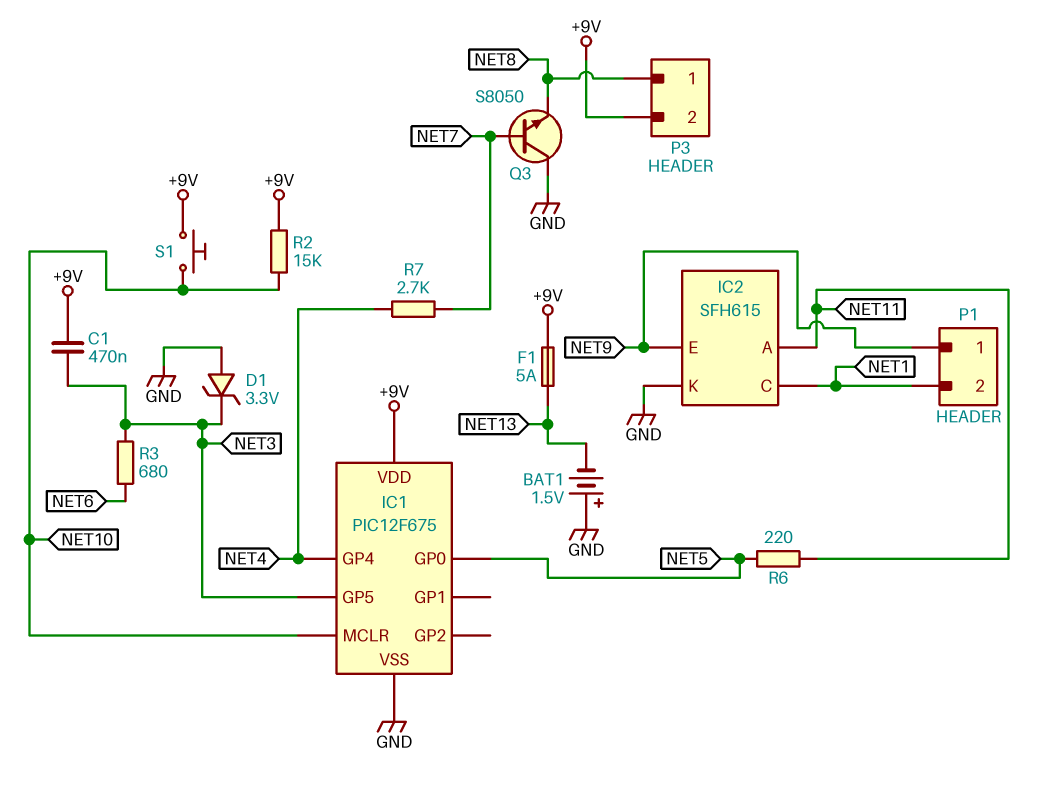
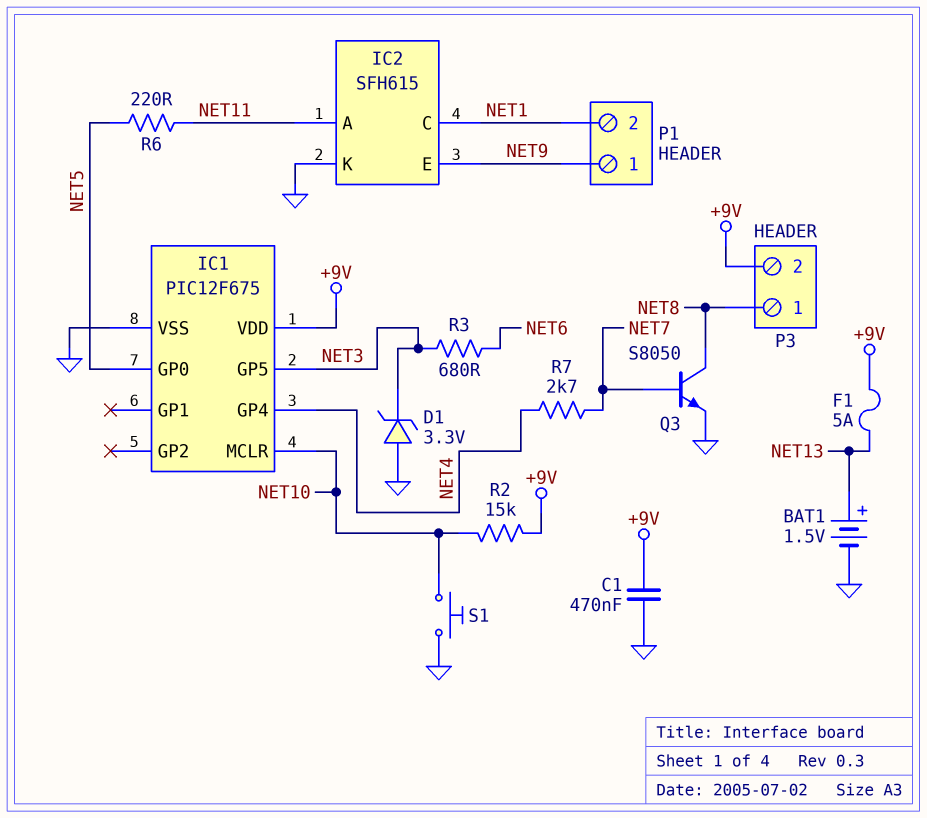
BAT1: 1.5V (plus GND, minus NET13) -> 1.5V (plus NET13, minus GND)
C1: 470nF (+9V, NET3) -> 470nF (+9V, GND)
Q3: NPN S8050 (B NET7, C GND, E NET8) -> NPN S8050 (B NET7, C NET8, E GND)
S1: button (+9V, NET10) -> button (GND, NET10)

